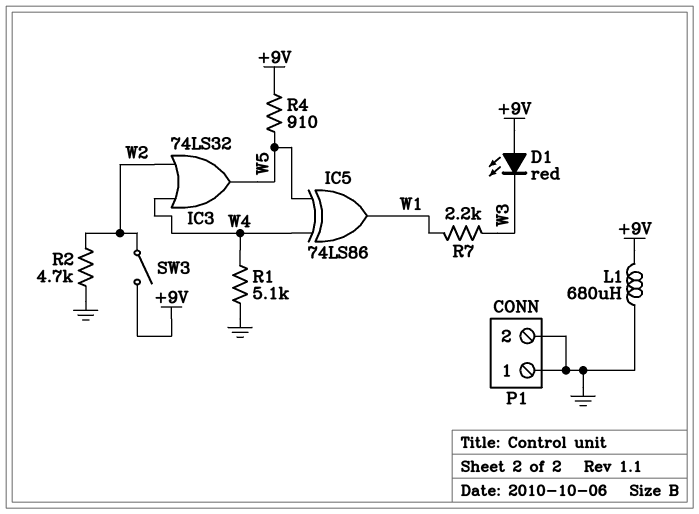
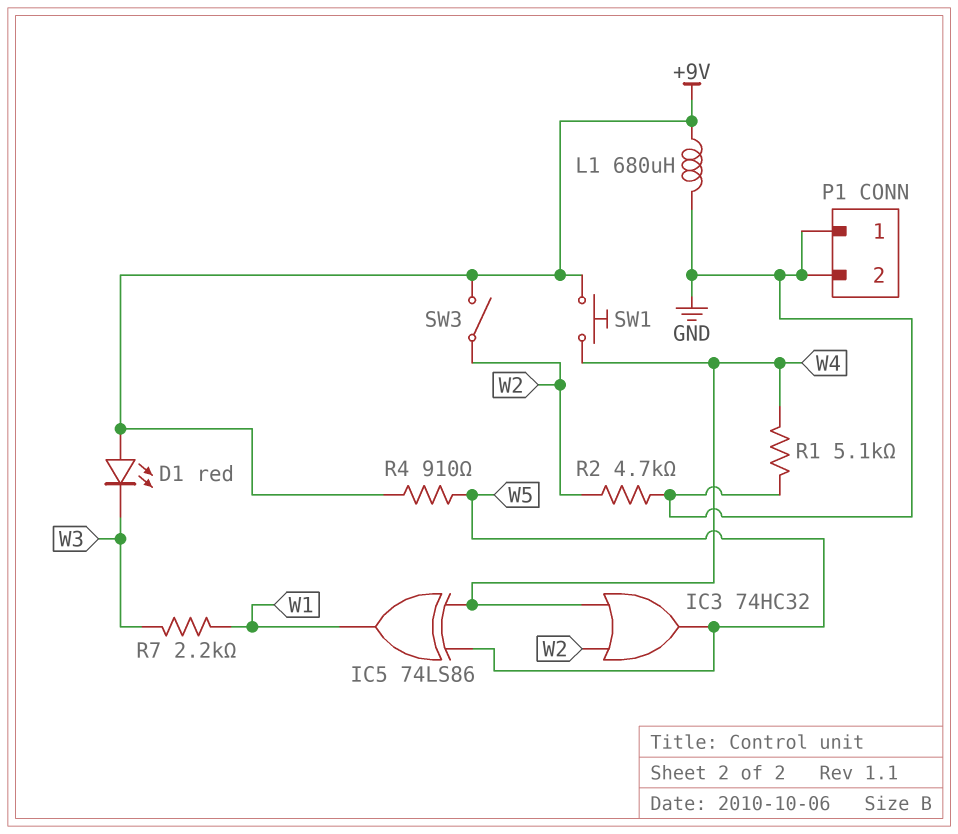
IC3: OR 74LS32 (in W2, in W4, out W5) -> OR 74HC32 (in W2, in W4, out W5)
SW1: none -> button (+9V, W4)

